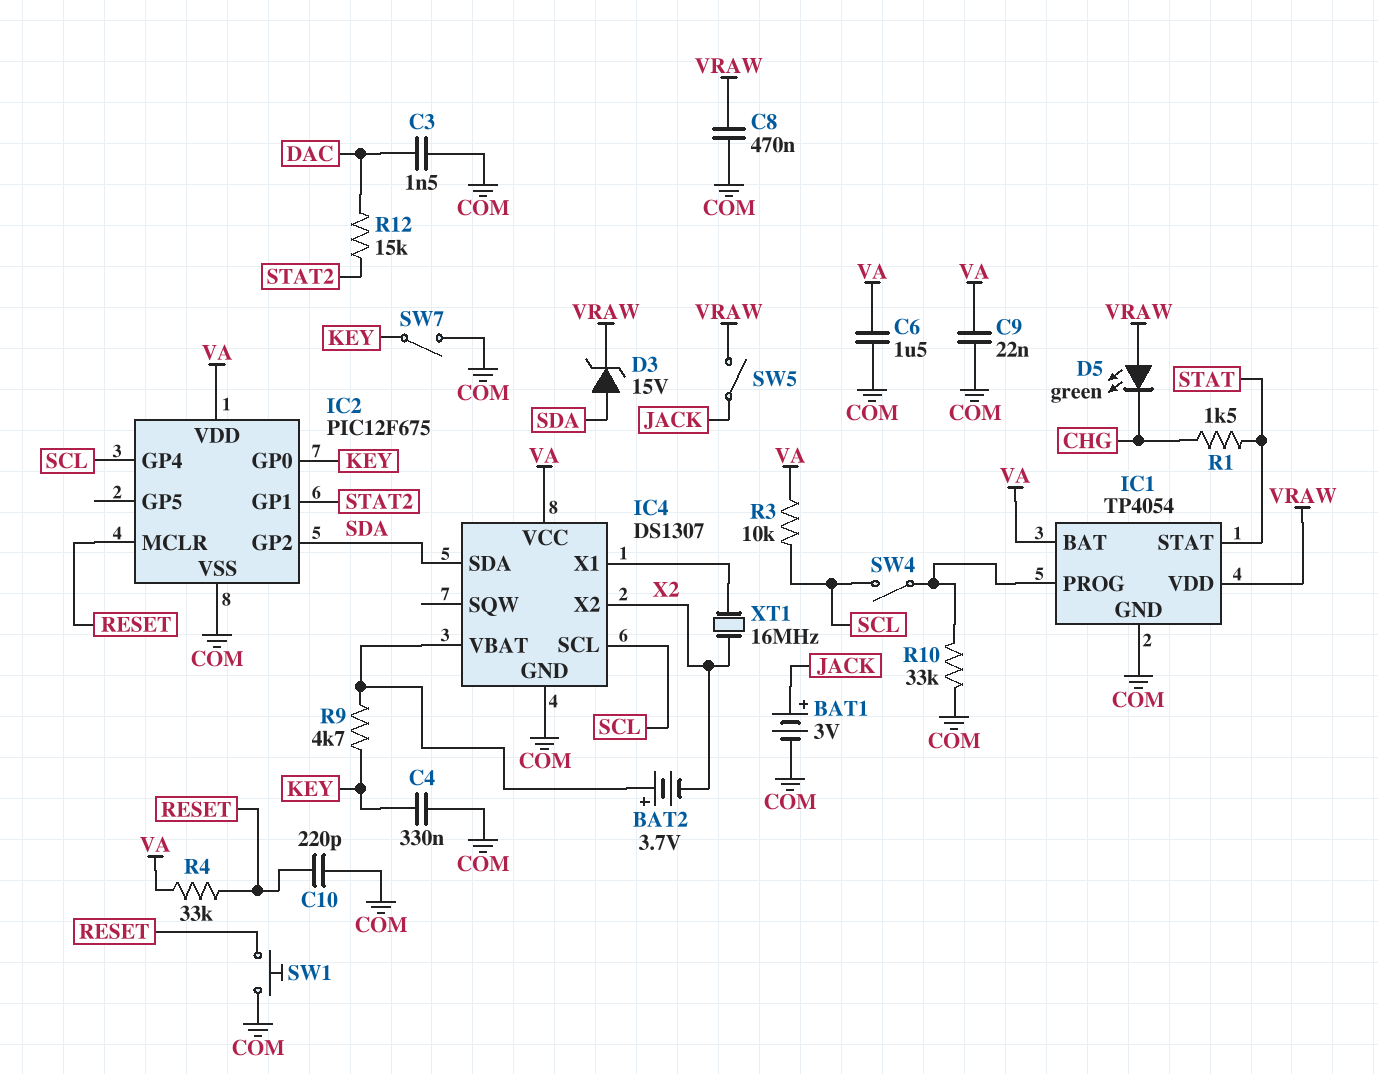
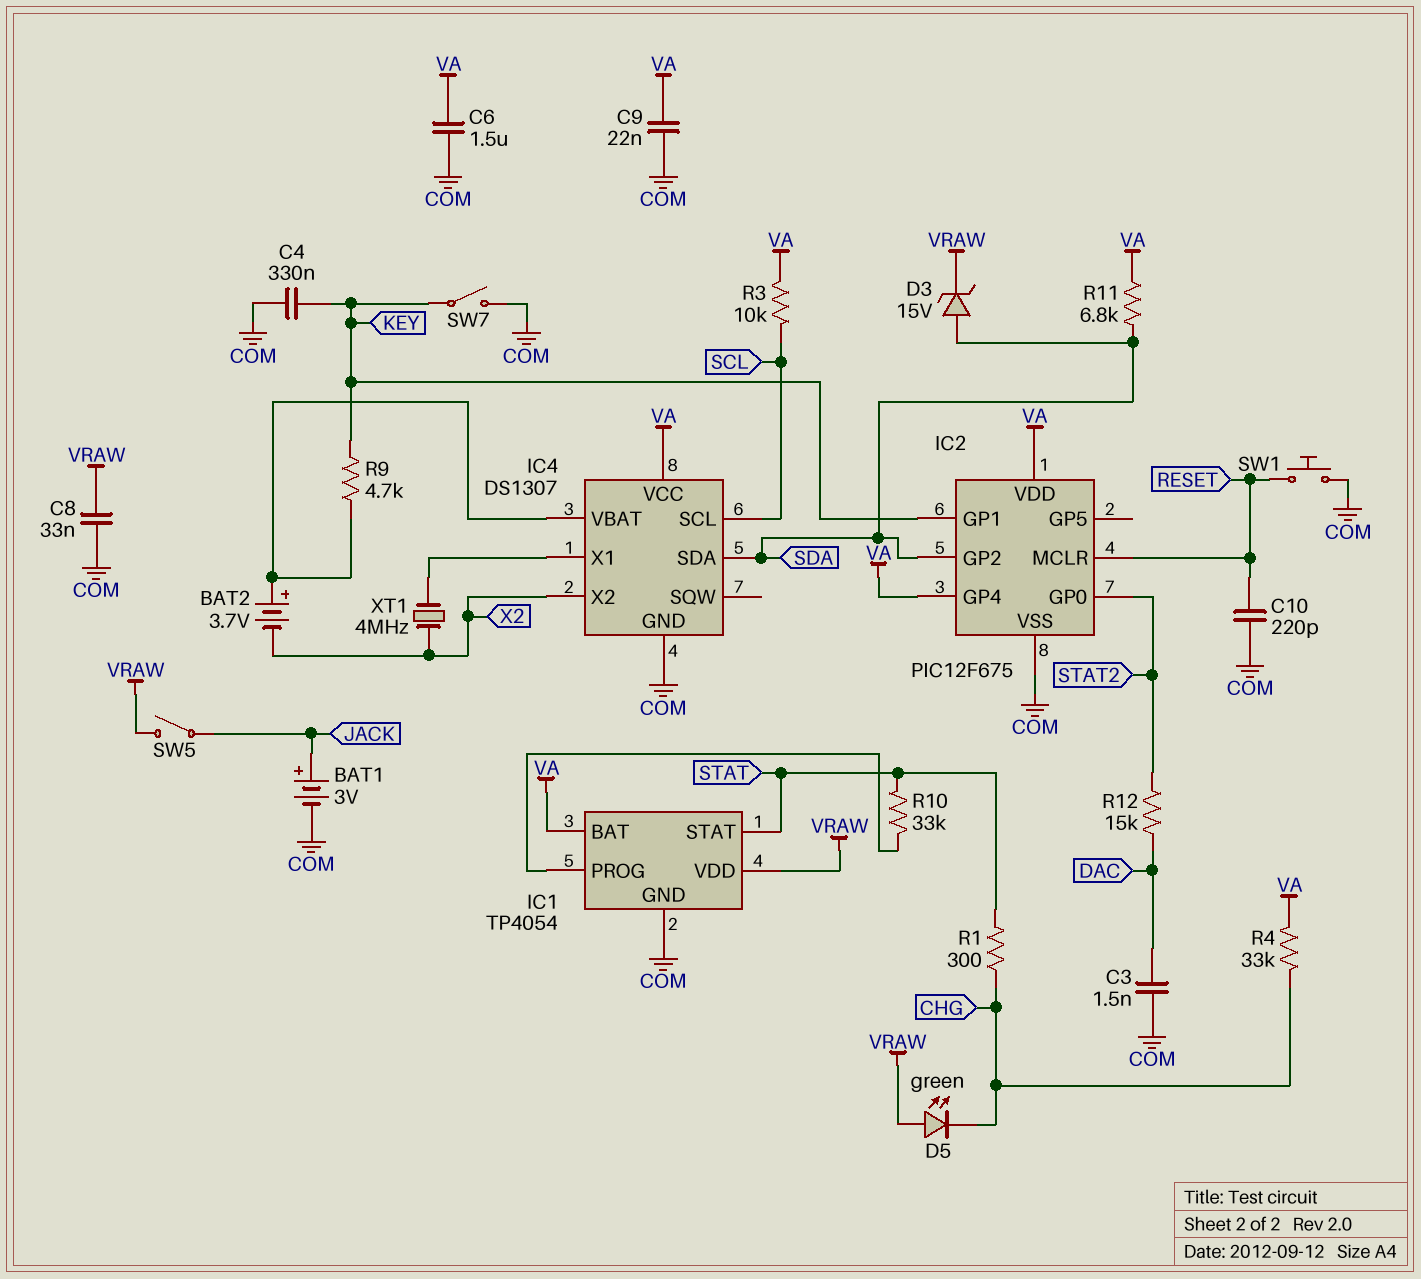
C8: 470nF (COM, VRAW) -> 33nF (COM, VRAW)
IC2 pin GP0: KEY -> STAT2
IC2 pin GP1: STAT2 -> KEY
IC2 pin GP4: SCL -> VA
R1: 1.5k (CHG, STAT) -> 300 (CHG, STAT)
R4: 33k (RESET, VA) -> 33k (CHG, VA)
R10: 33k (COM, IC1/PROG) -> 33k (IC1/PROG, STAT)
R11: none -> 6.8k (SDA, VA)
SW4: switch (IC1/PROG, SCL) -> none
XT1: 16MHz (IC4/X1, X2) -> 4MHz (IC4/X1, X2)

